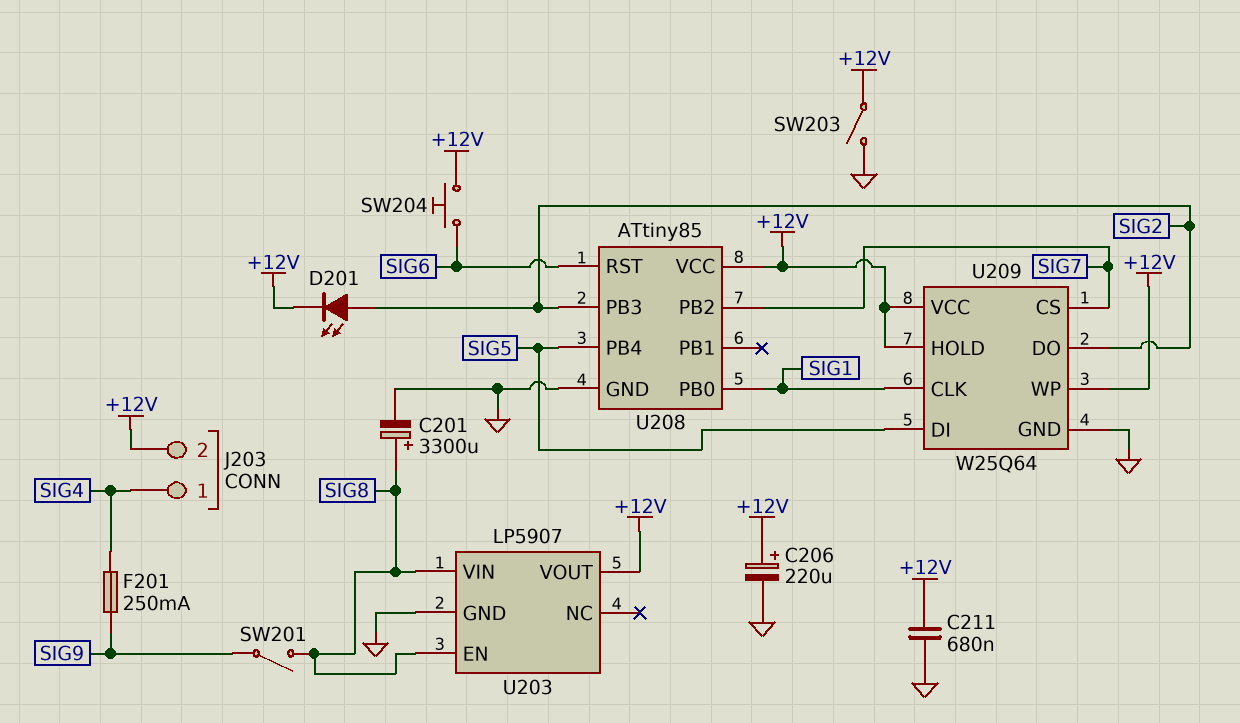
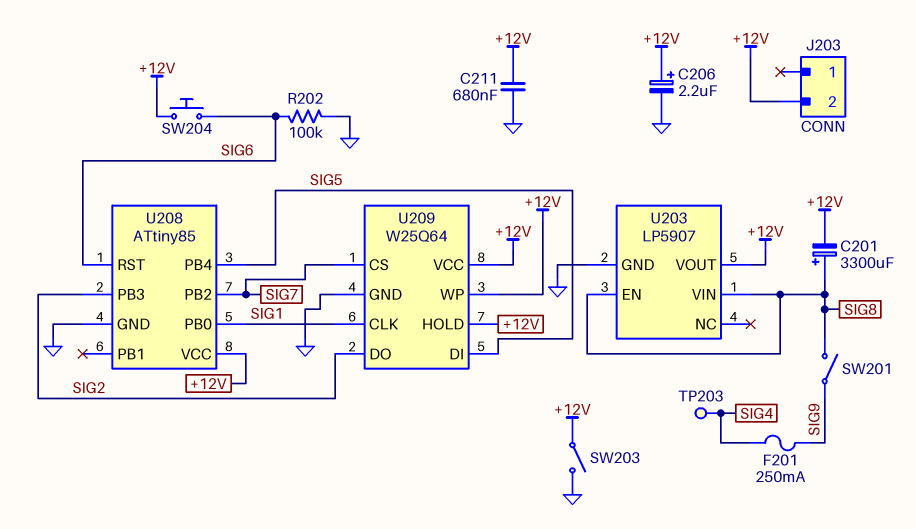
C201: 3300uF (plus SIG8, minus GND) -> 3300uF (plus SIG8, minus +12V)
C206: 220uF (plus +12V, minus GND) -> 2.2uF (plus +12V, minus GND)
D201: LED (A SIG2, K +12V) -> none
J203 pin 1: SIG4 -> none
R202: none -> 100k (GND, SIG6)
TP203: none -> test point (SIG4)

